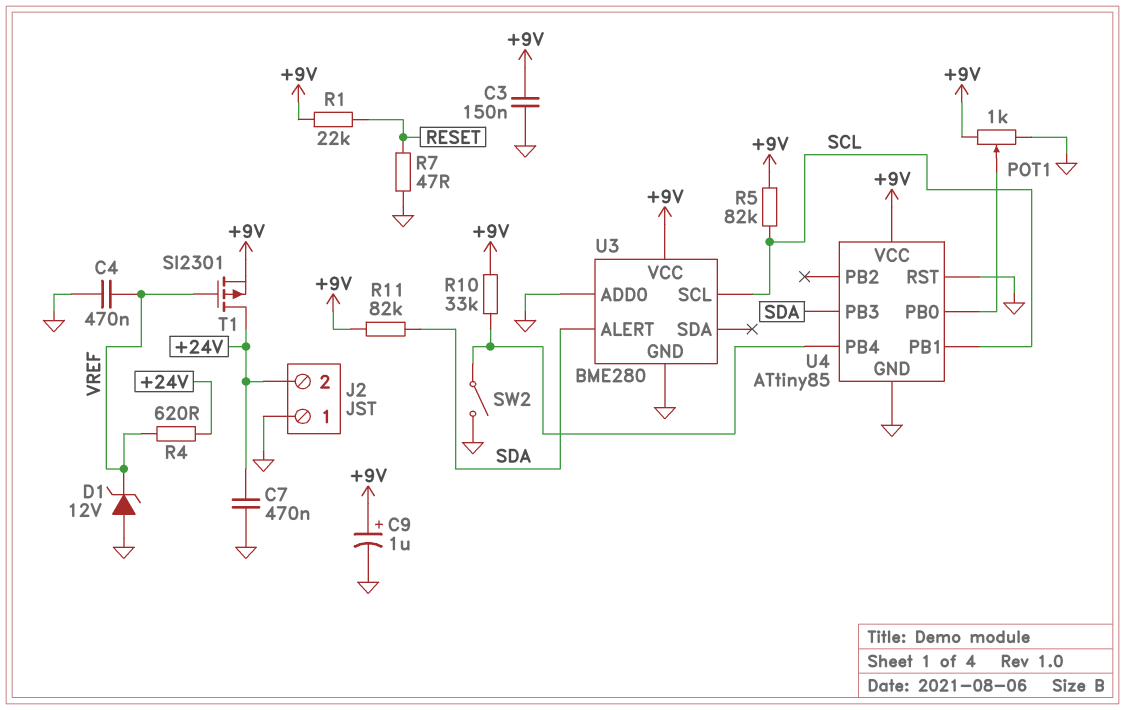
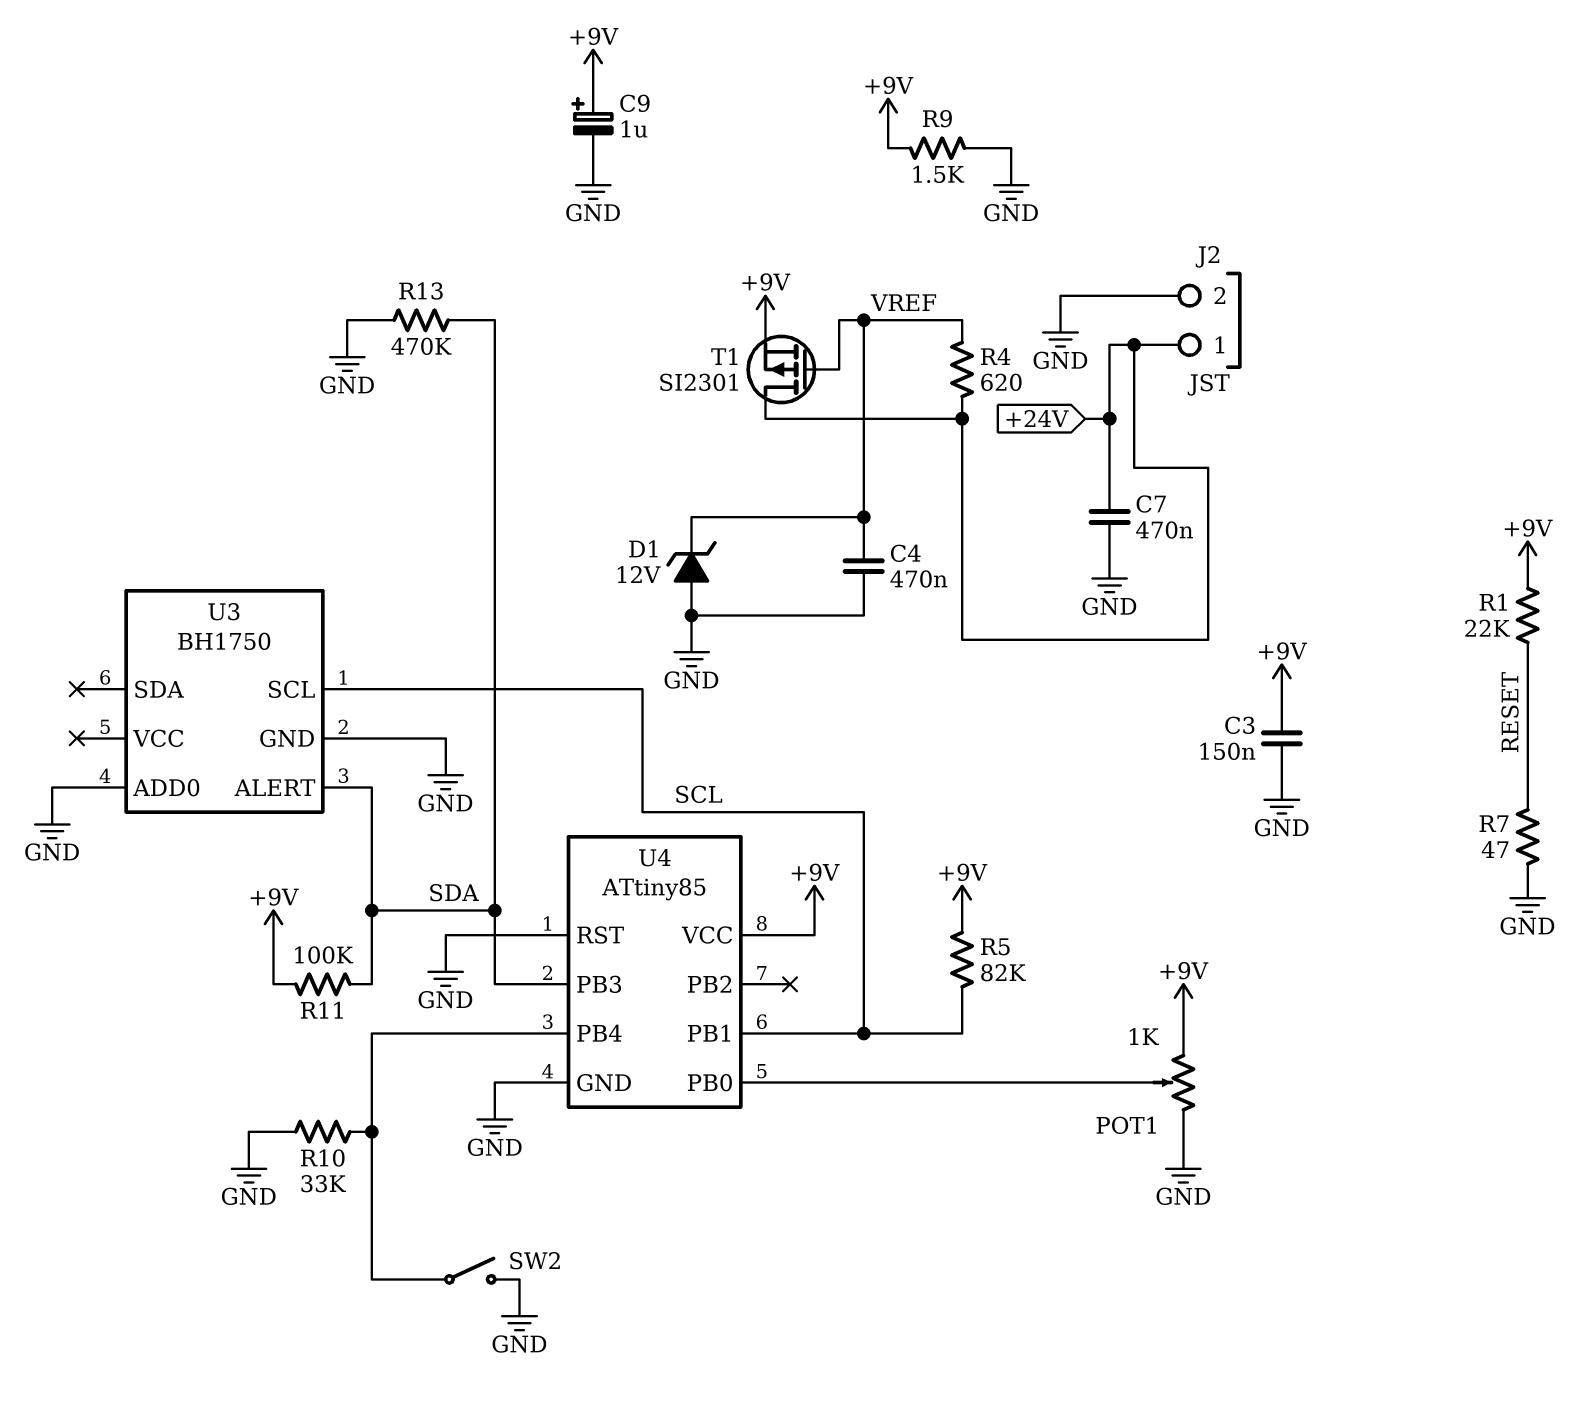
J2 pin 1: GND -> +24V
J2 pin 2: +24V -> GND
R9: none -> 1.5k (+9V, GND)
R10: 33k (+9V, U4/PB4) -> 33k (GND, U4/PB4)
R11: 82k (+9V, SDA) -> 100k (+9V, SDA)
R13: none -> 470k (GND, SDA)
U3: BME280 -> BH1750
U3 pin VCC: +9V -> none

